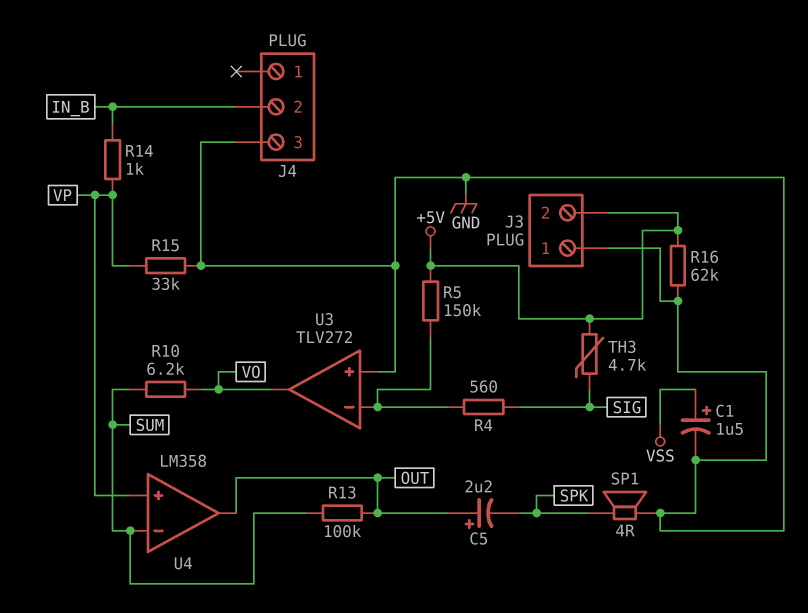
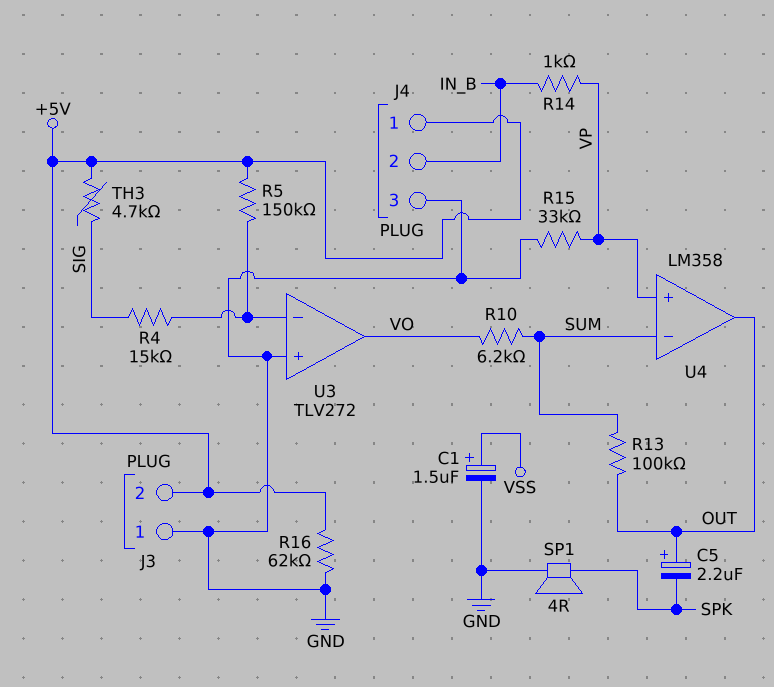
J4 pin 1: none -> +5V
R4: 560 (SIG, U3/in-) -> 15k (SIG, U3/in-)

